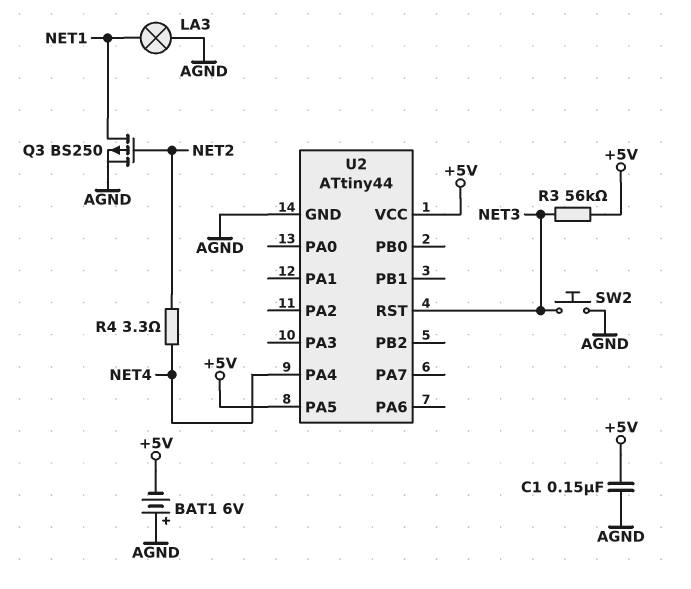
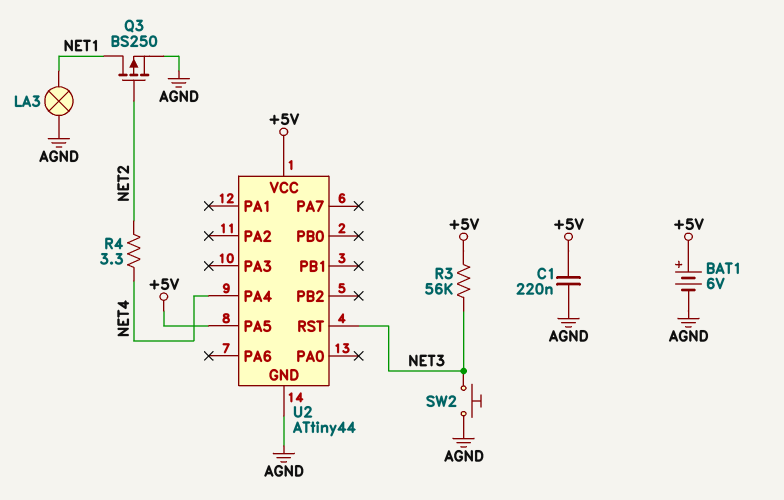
BAT1: 6V (plus AGND, minus +5V) -> 6V (plus +5V, minus AGND)
C1: 150nF (+5V, AGND) -> 220nF (+5V, AGND)

